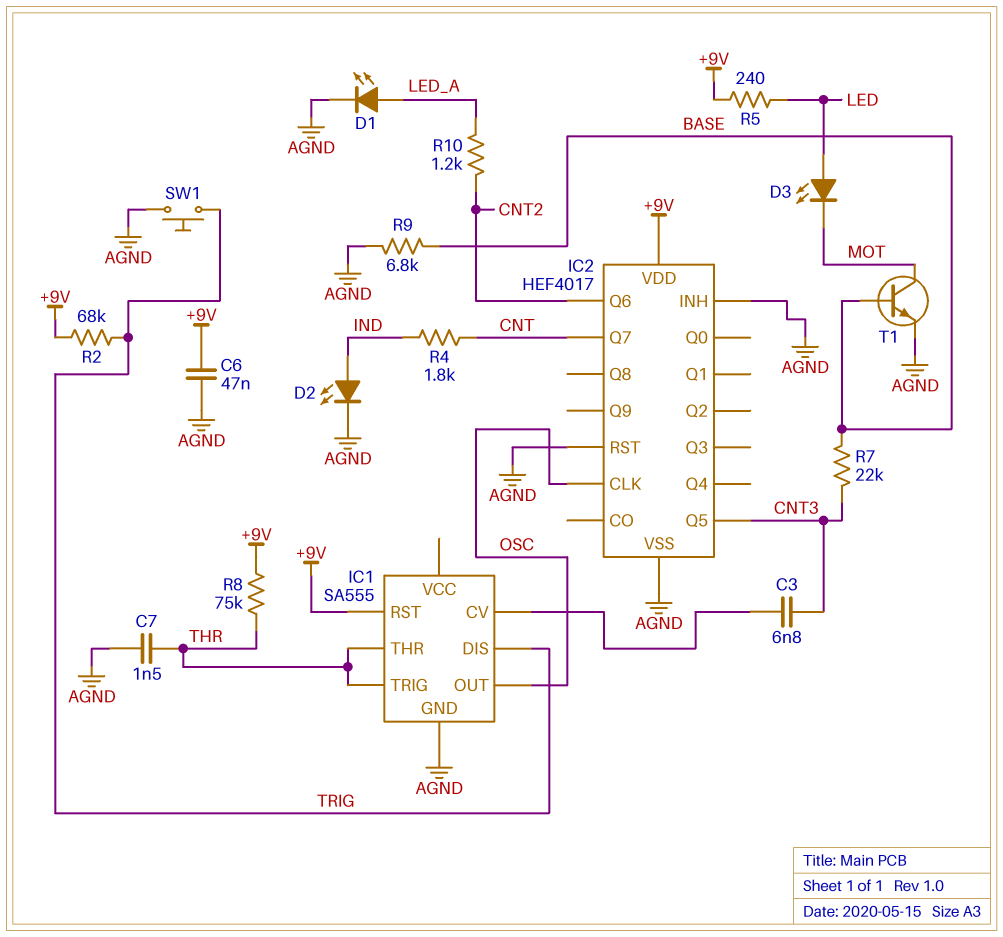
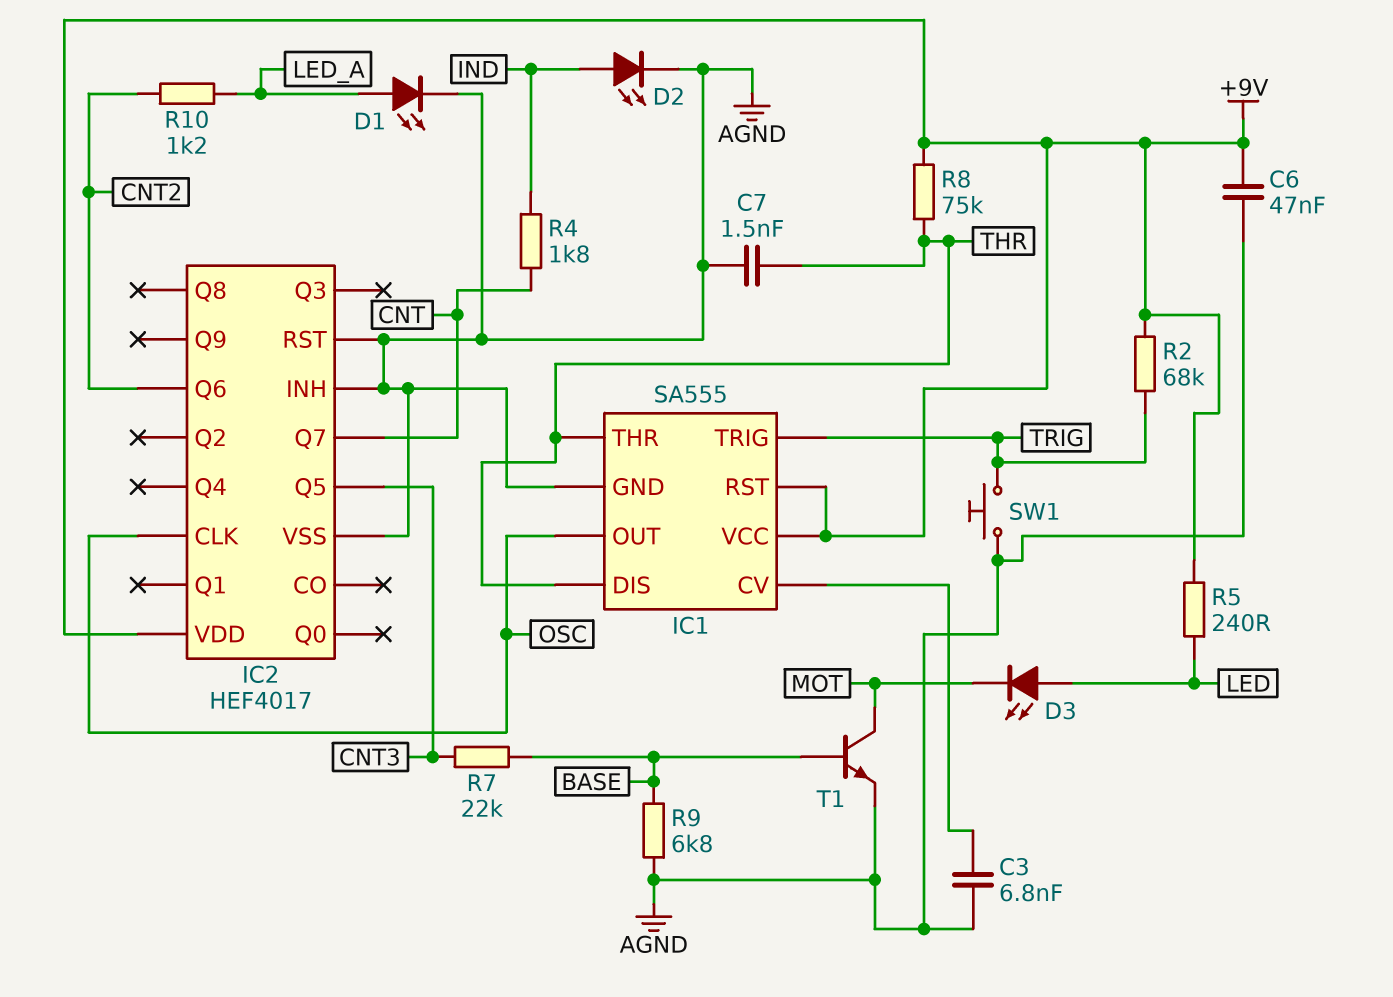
C3: 6.8nF (CNT3, IC1/CV) -> 6.8nF (AGND, IC1/CV)
IC1 pin DIS: TRIG -> THR
IC1 pin TRIG: THR -> TRIG
IC1 pin VCC: none -> +9V

